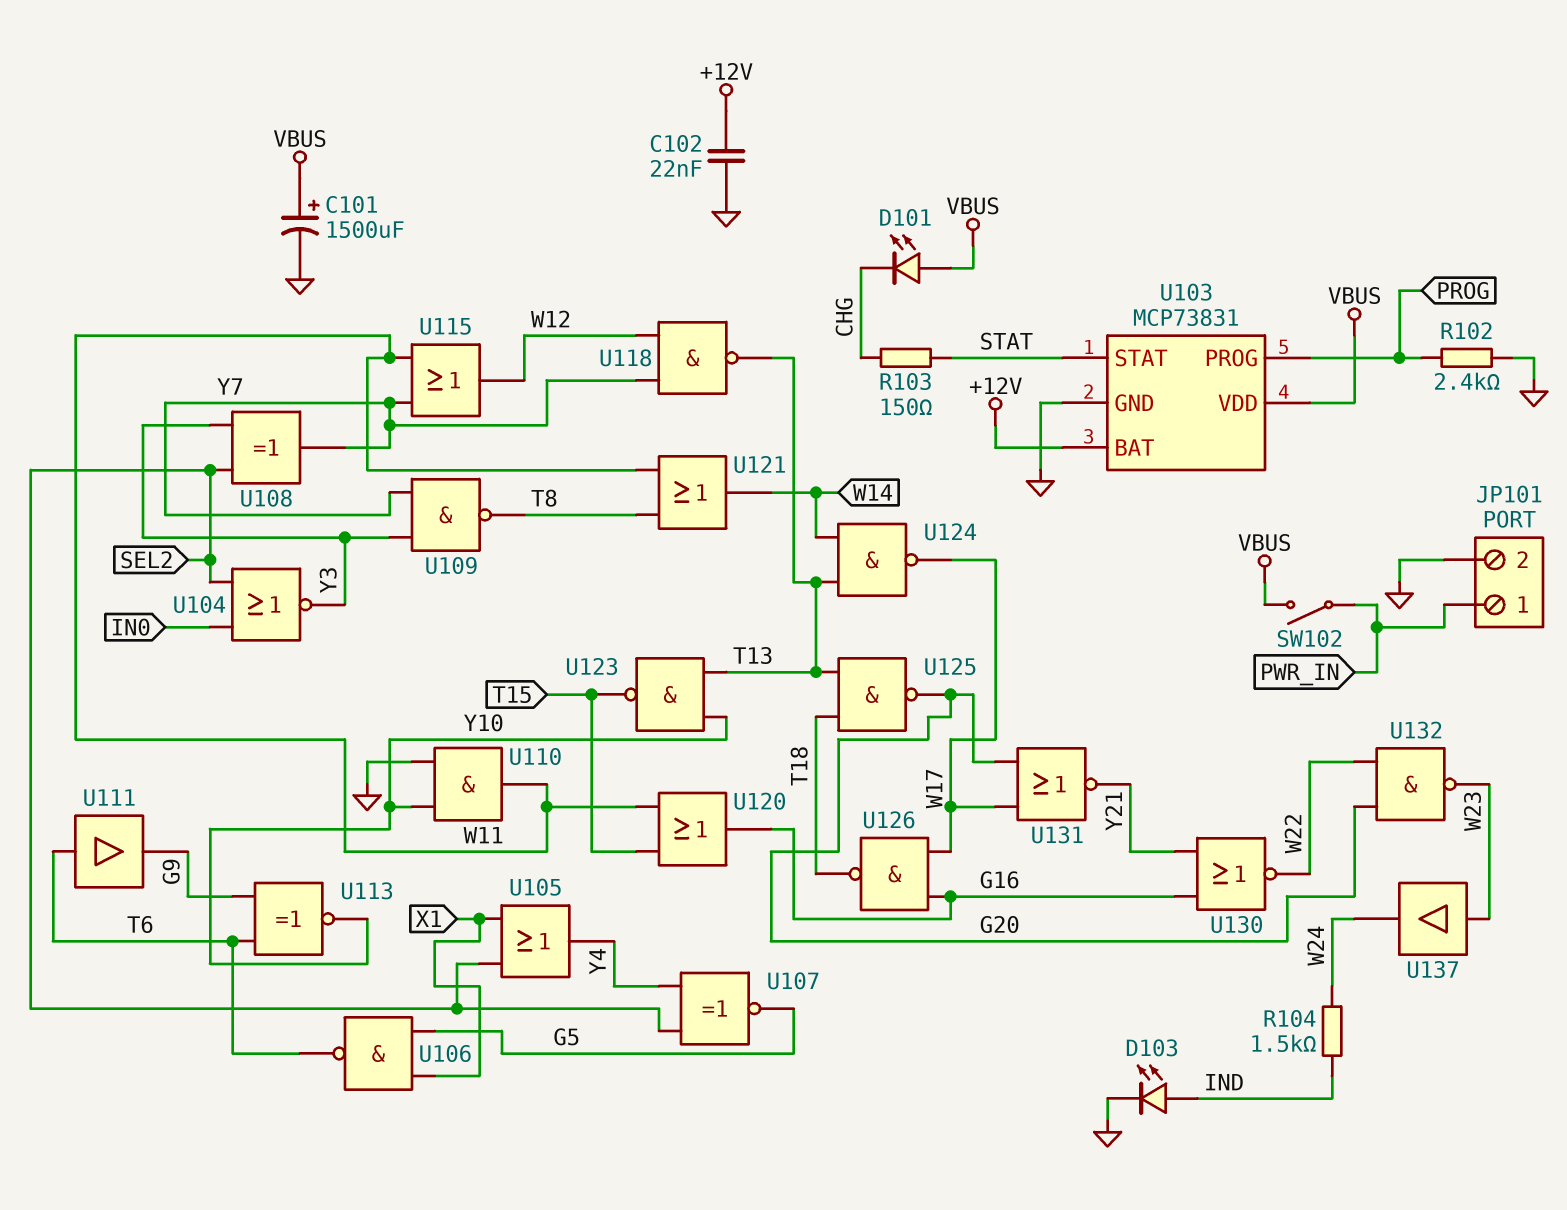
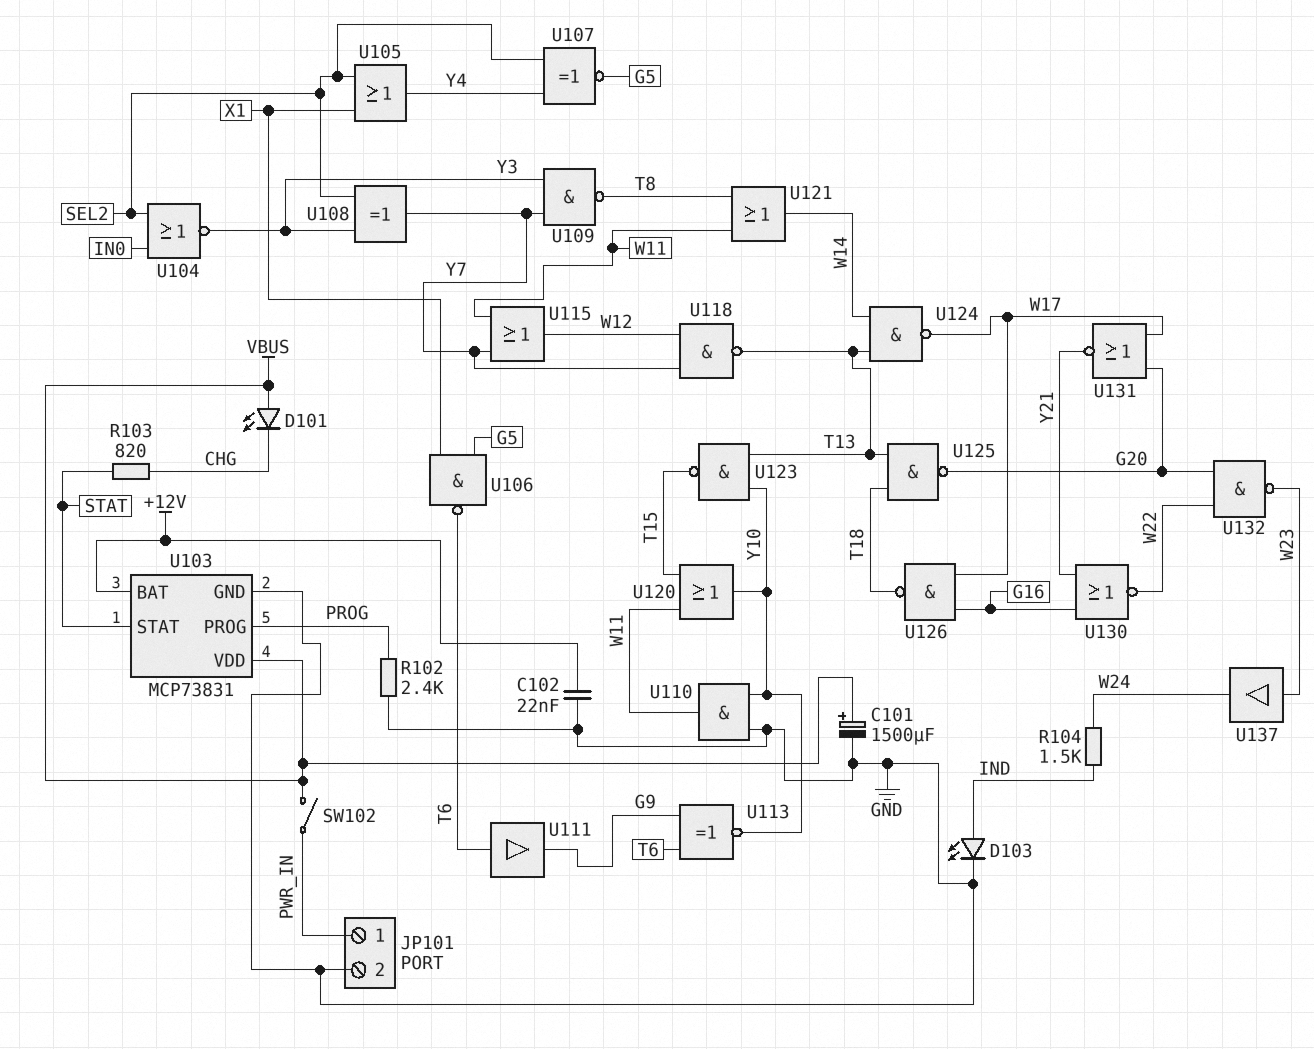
R103: 150 (CHG, STAT) -> 820 (CHG, STAT)
U120: OR (in T15, in W11, out G16) -> OR (in T15, in W11, out Y10)

